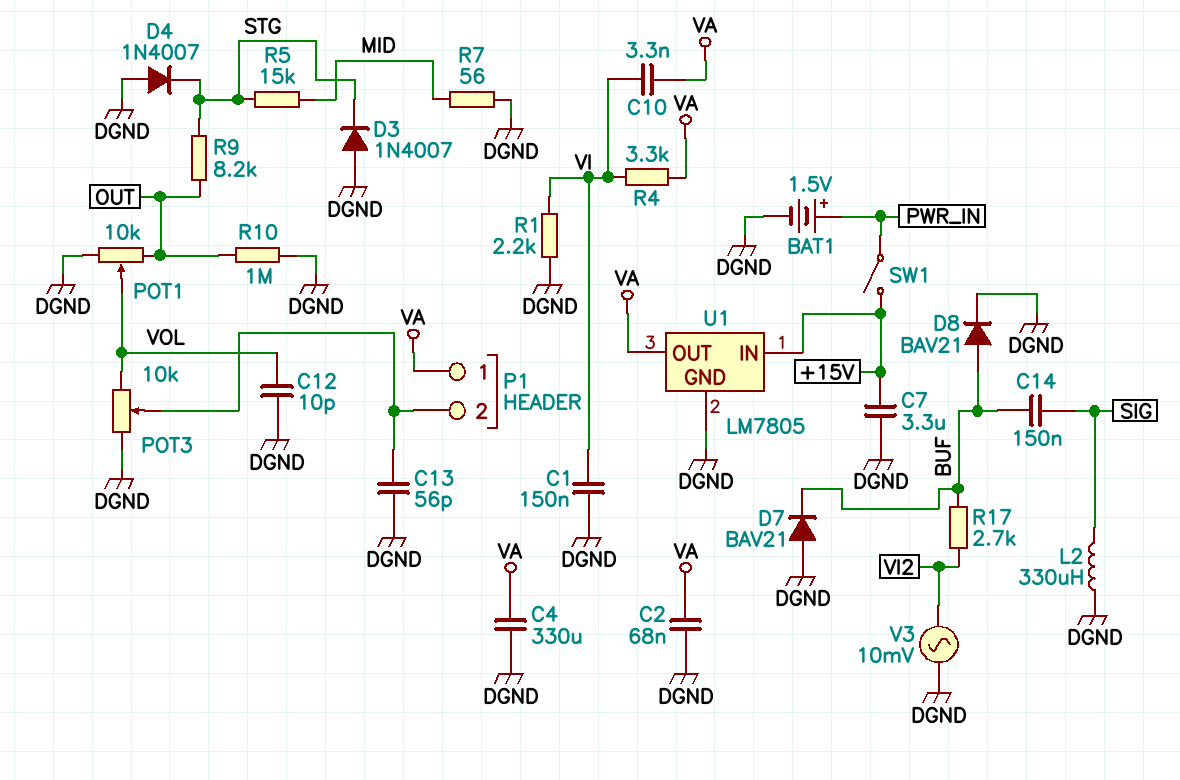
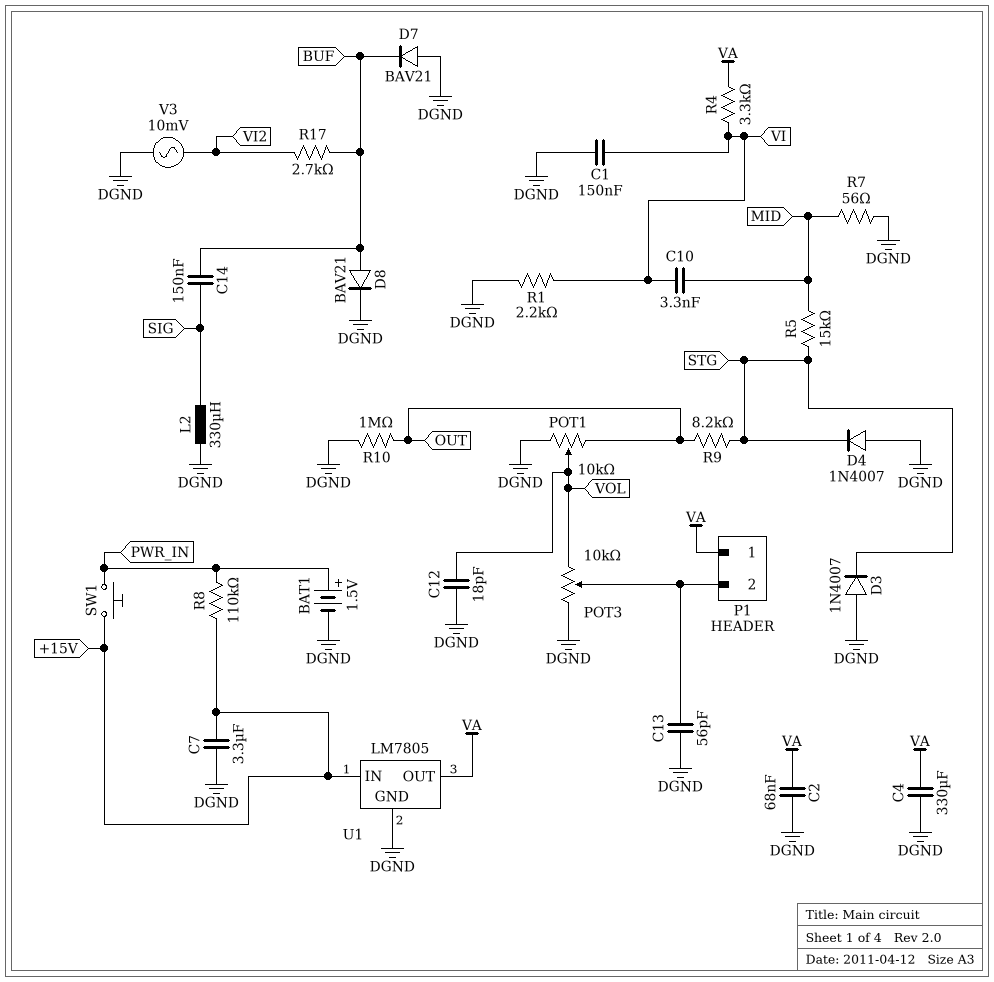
C10: 3.3nF (VA, VI) -> 3.3nF (MID, VI)
C12: 10pF (DGND, VOL) -> 18pF (DGND, VOL)
R8: none -> 110k (+15V, PWR_IN)
SW1: switch (+15V, PWR_IN) -> button (+15V, PWR_IN)

